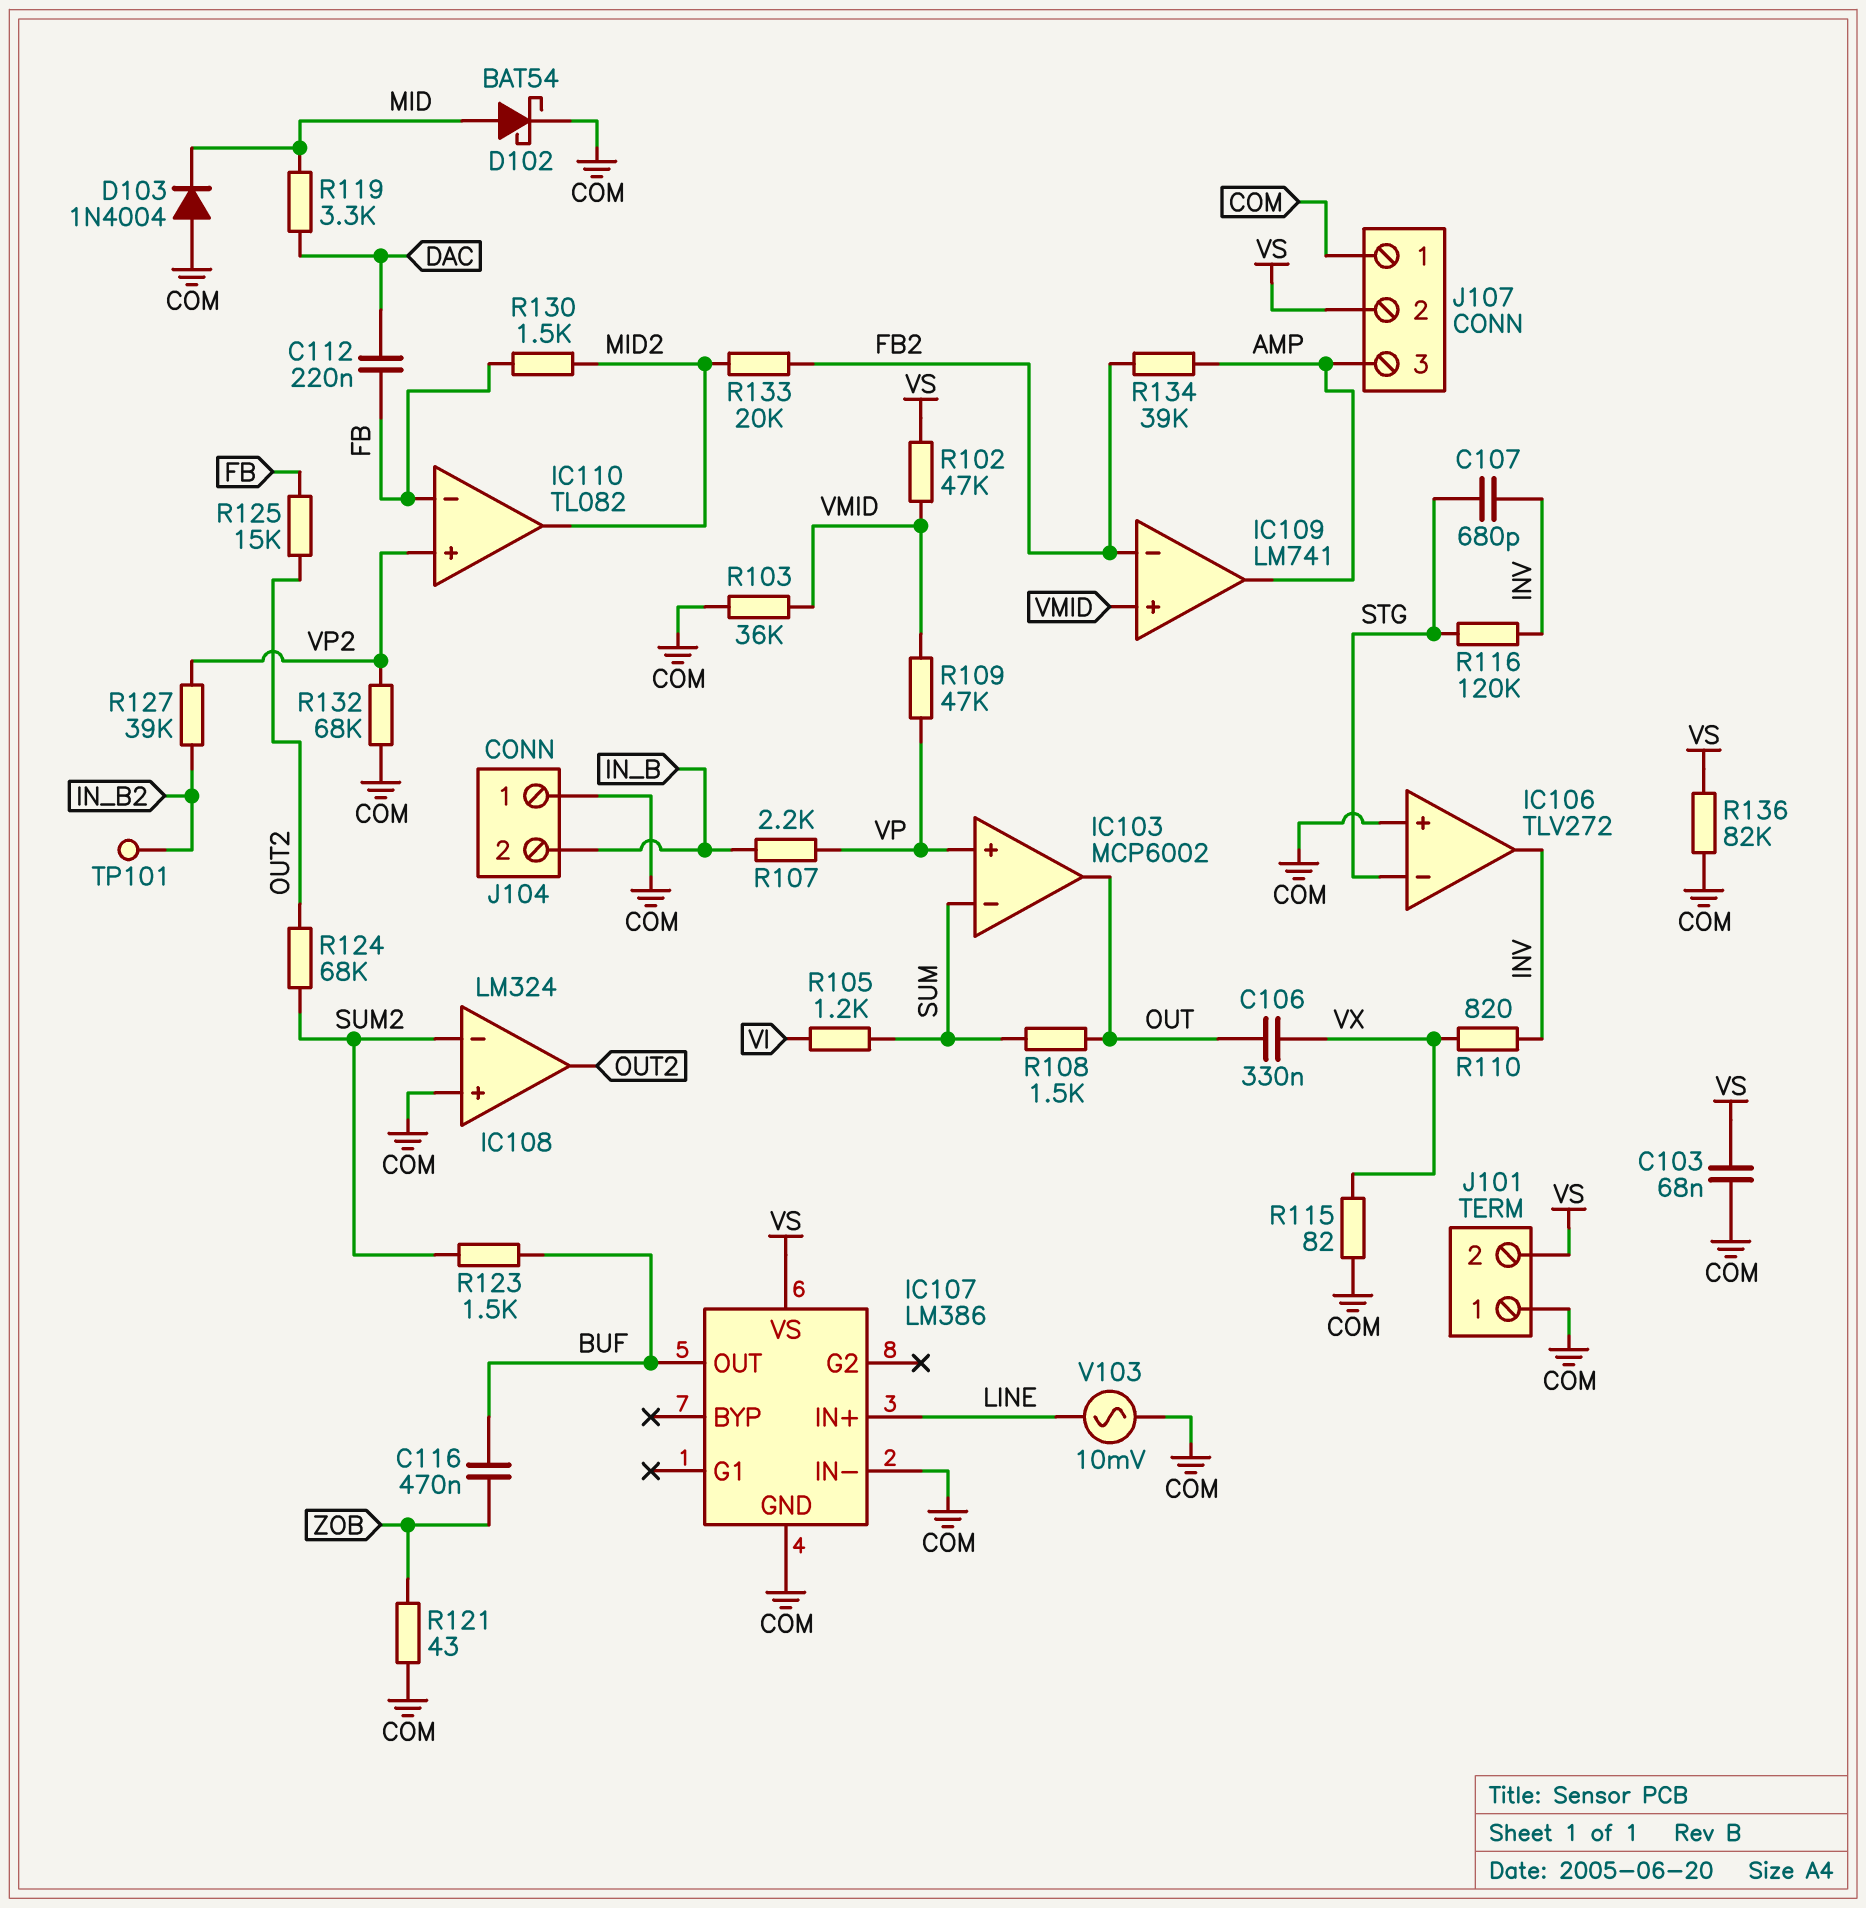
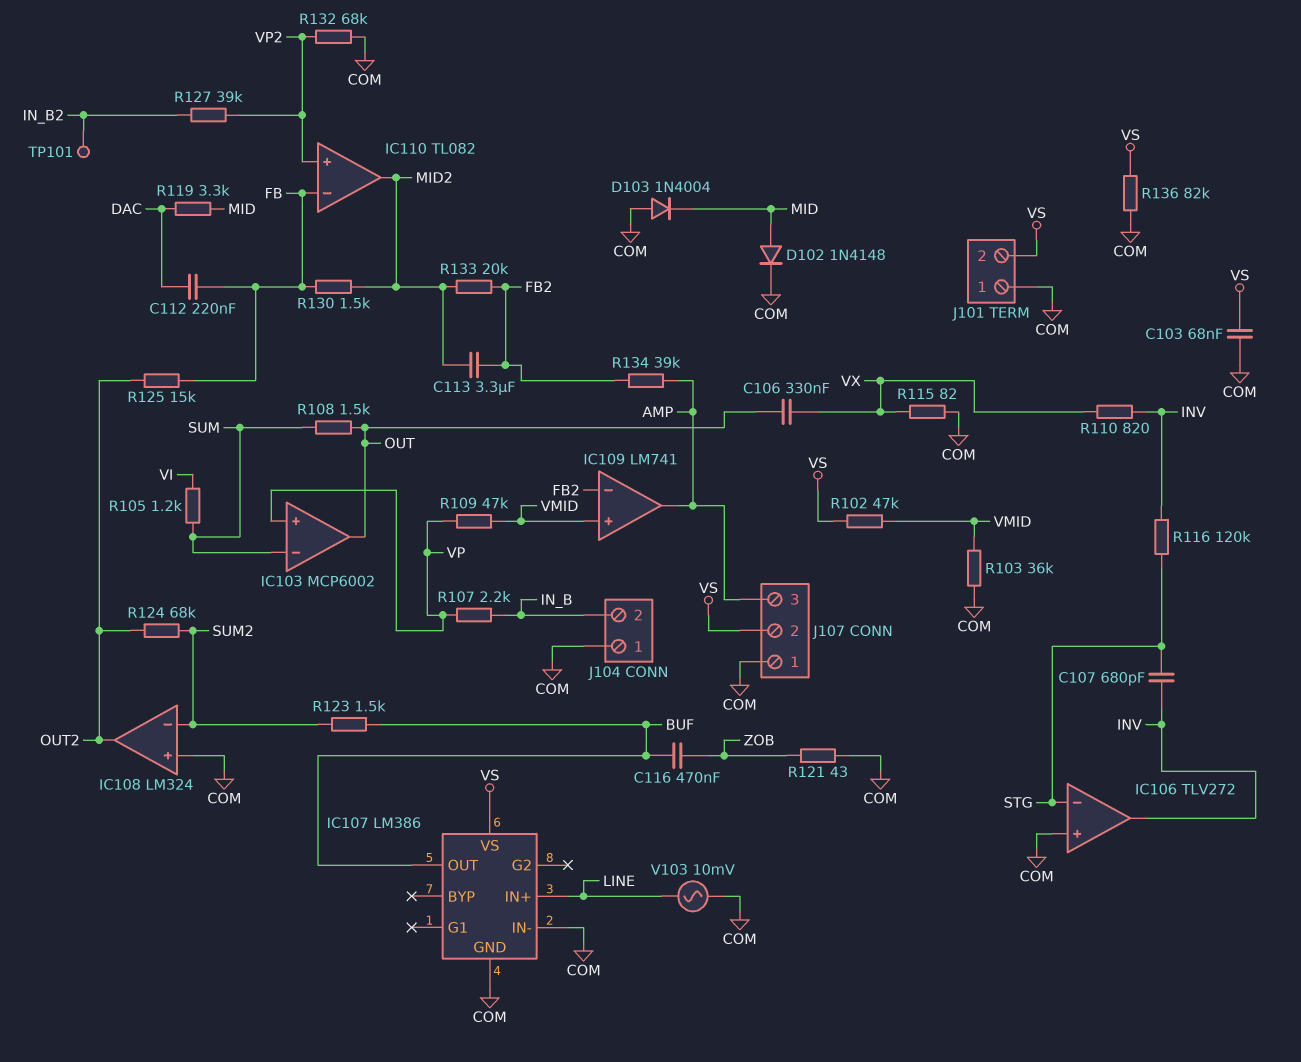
C113: none -> 3.3uF (FB2, MID2)
D102: schottky BAT54 (A MID, K COM) -> diode 1N4148 (A MID, K COM)

